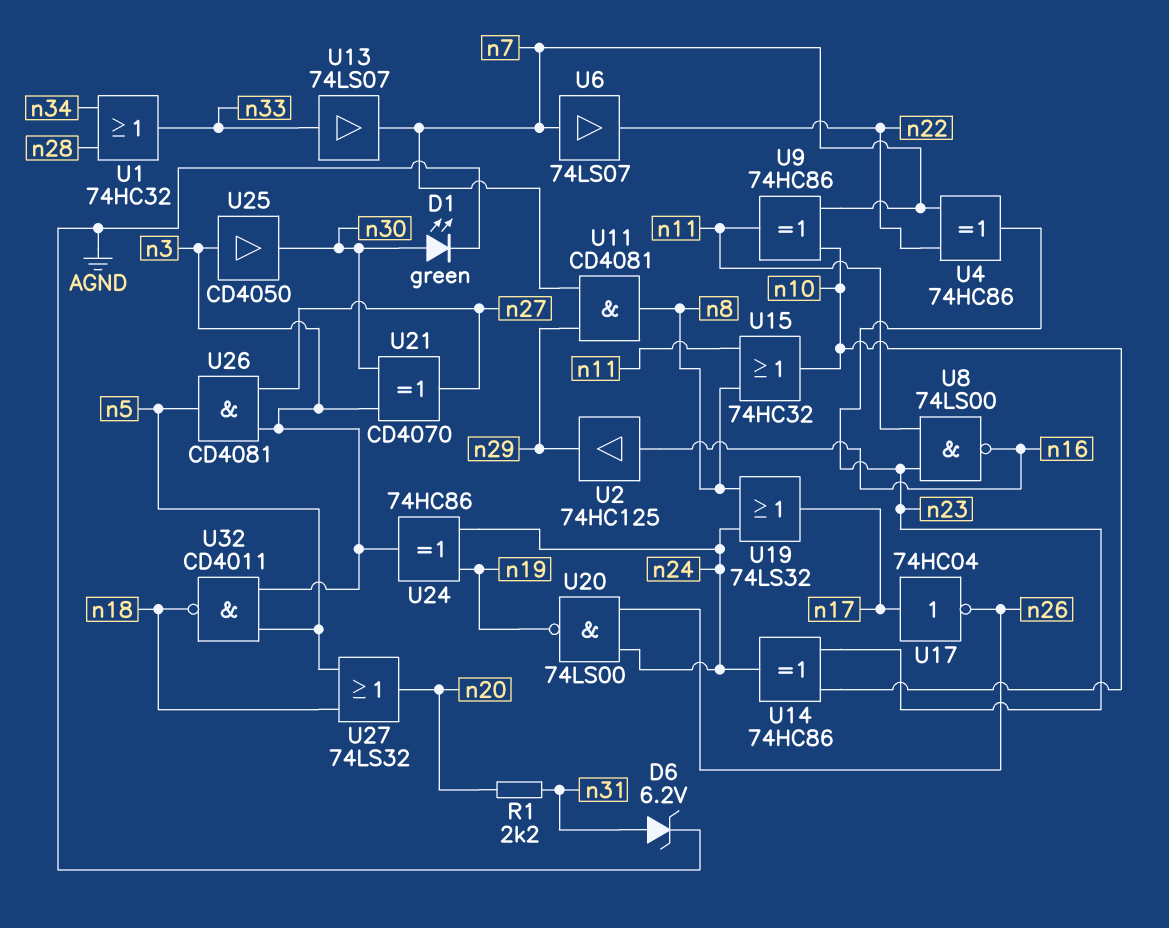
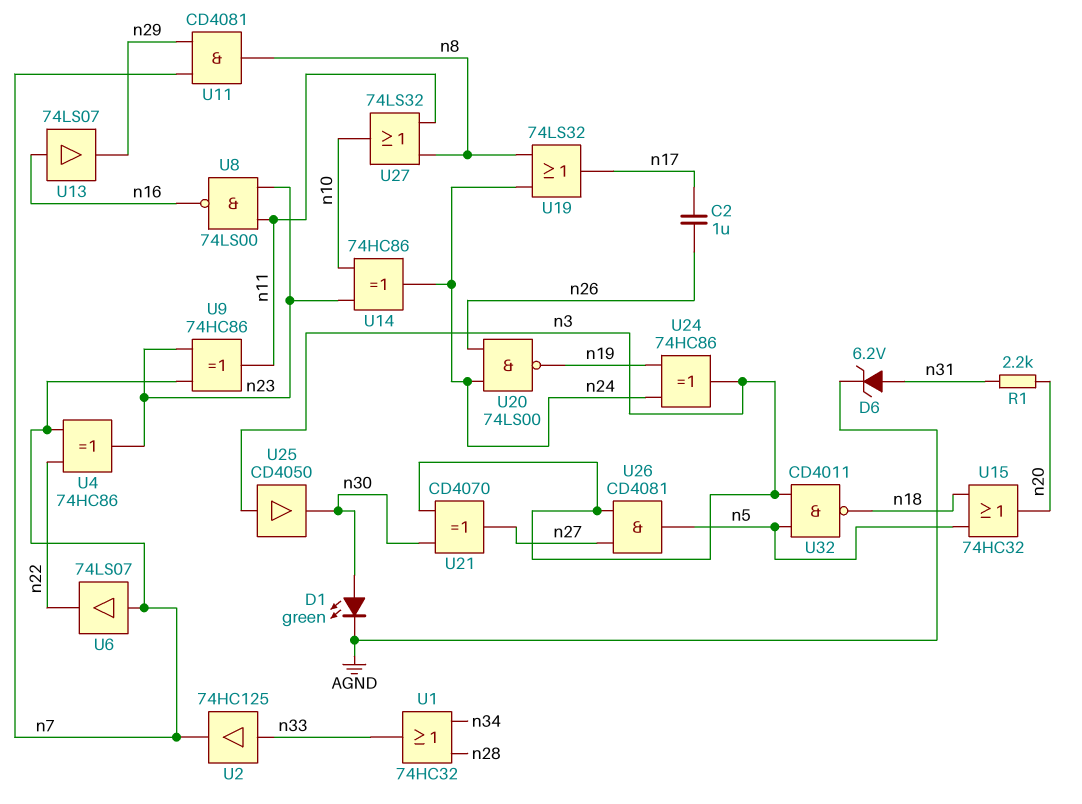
C2: none -> 1uF (n17, n26)
U2: buffer 74HC125 (in n16, out n29) -> buffer 74HC125 (in n33, out n7)
U9: XOR 74HC86 (in n7, in n10, out n11) -> XOR 74HC86 (in n7, in n23, out n11)
U13: buffer 74LS07 (in n33, out n7) -> buffer 74LS07 (in n16, out n29)
U15: OR 74HC32 (in n8, in n11, out n10) -> OR 74HC32 (in n5, in n18, out n20)
U17: NOT 74HC04 (in n17, out n26) -> none
U27: OR 74LS32 (in n5, in n18, out n20) -> OR 74LS32 (in n8, in n11, out n10)

